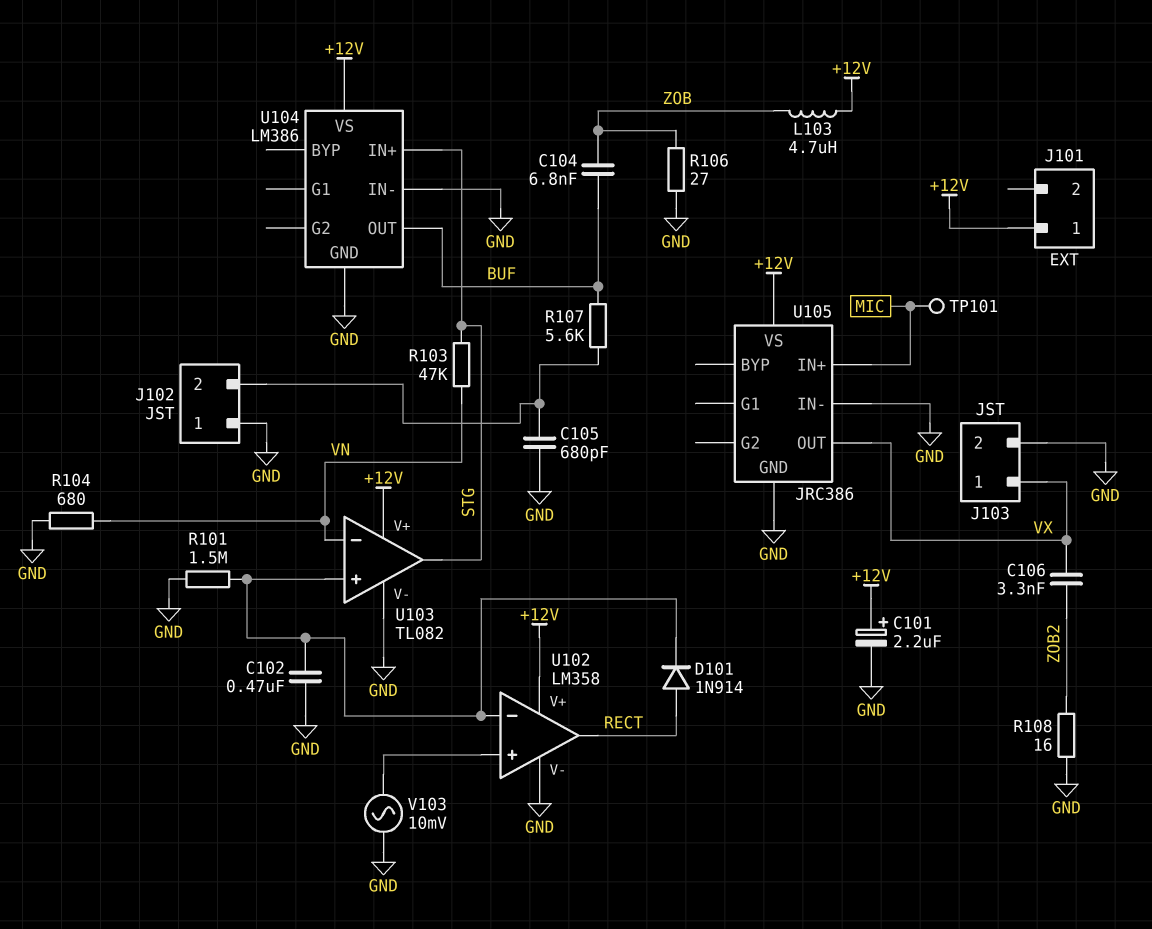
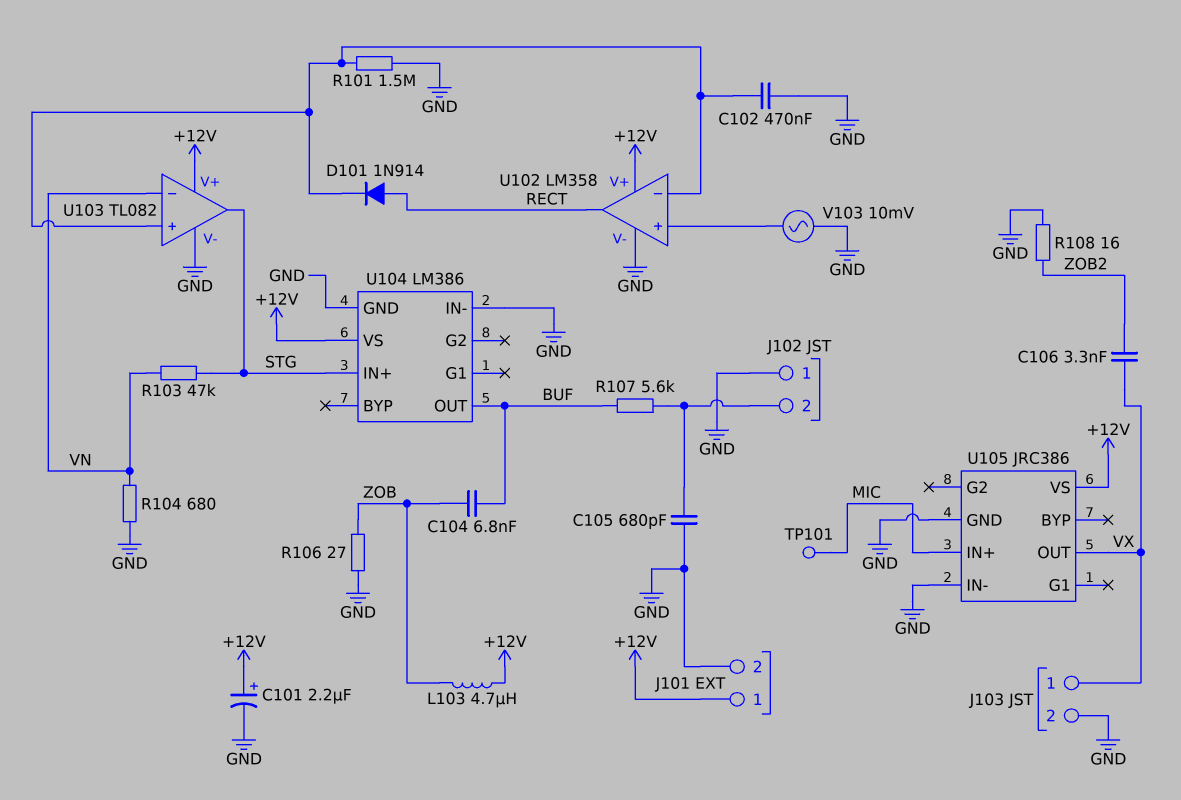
J101 pin 2: none -> GND

